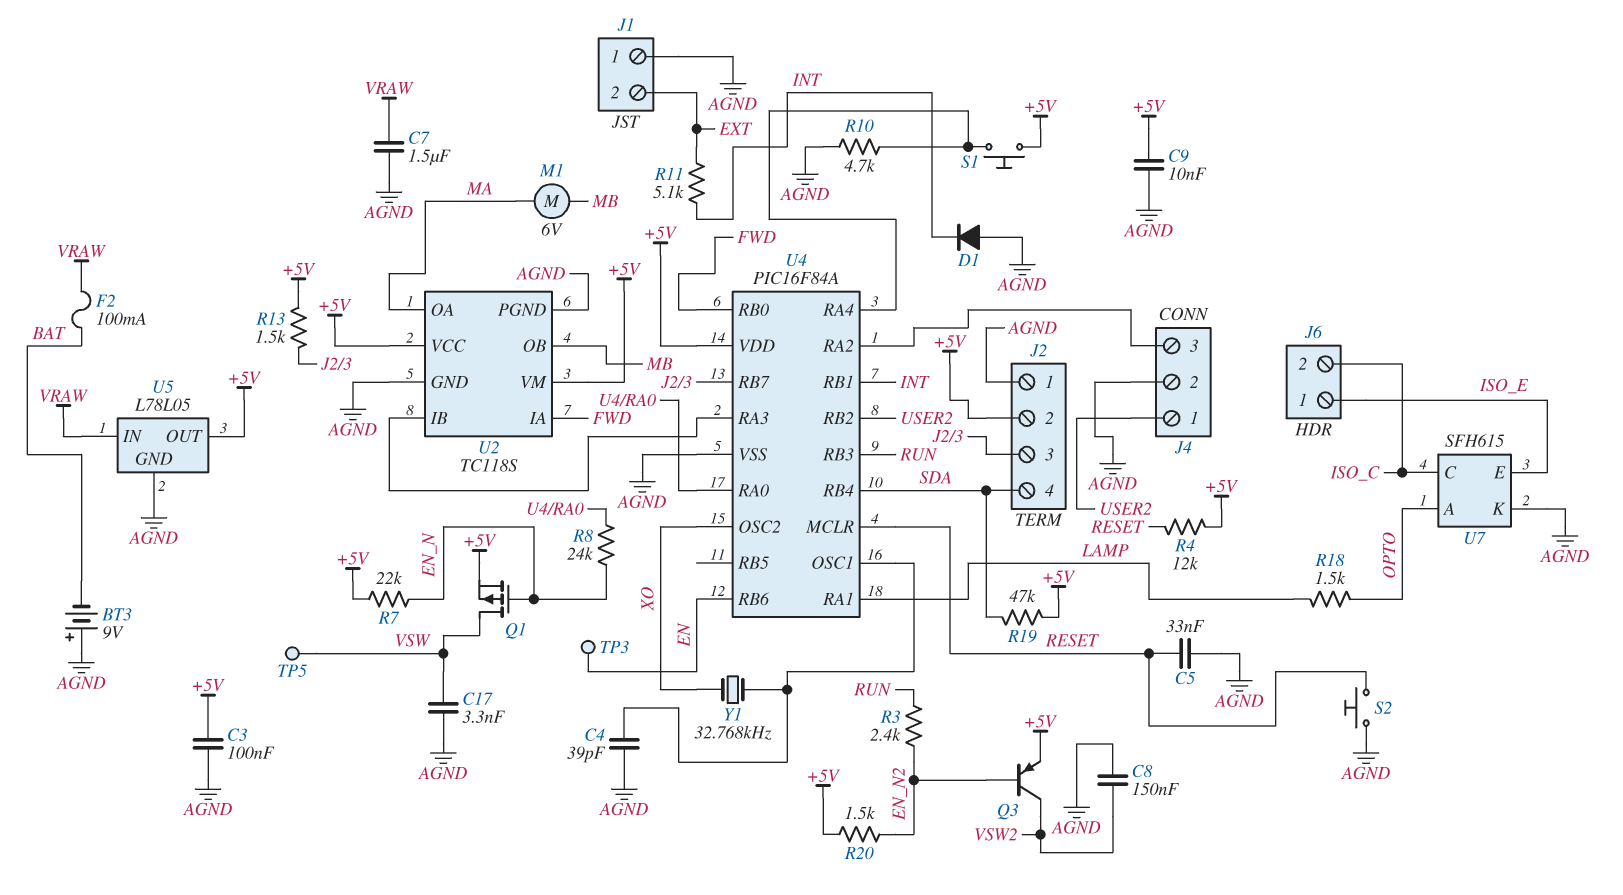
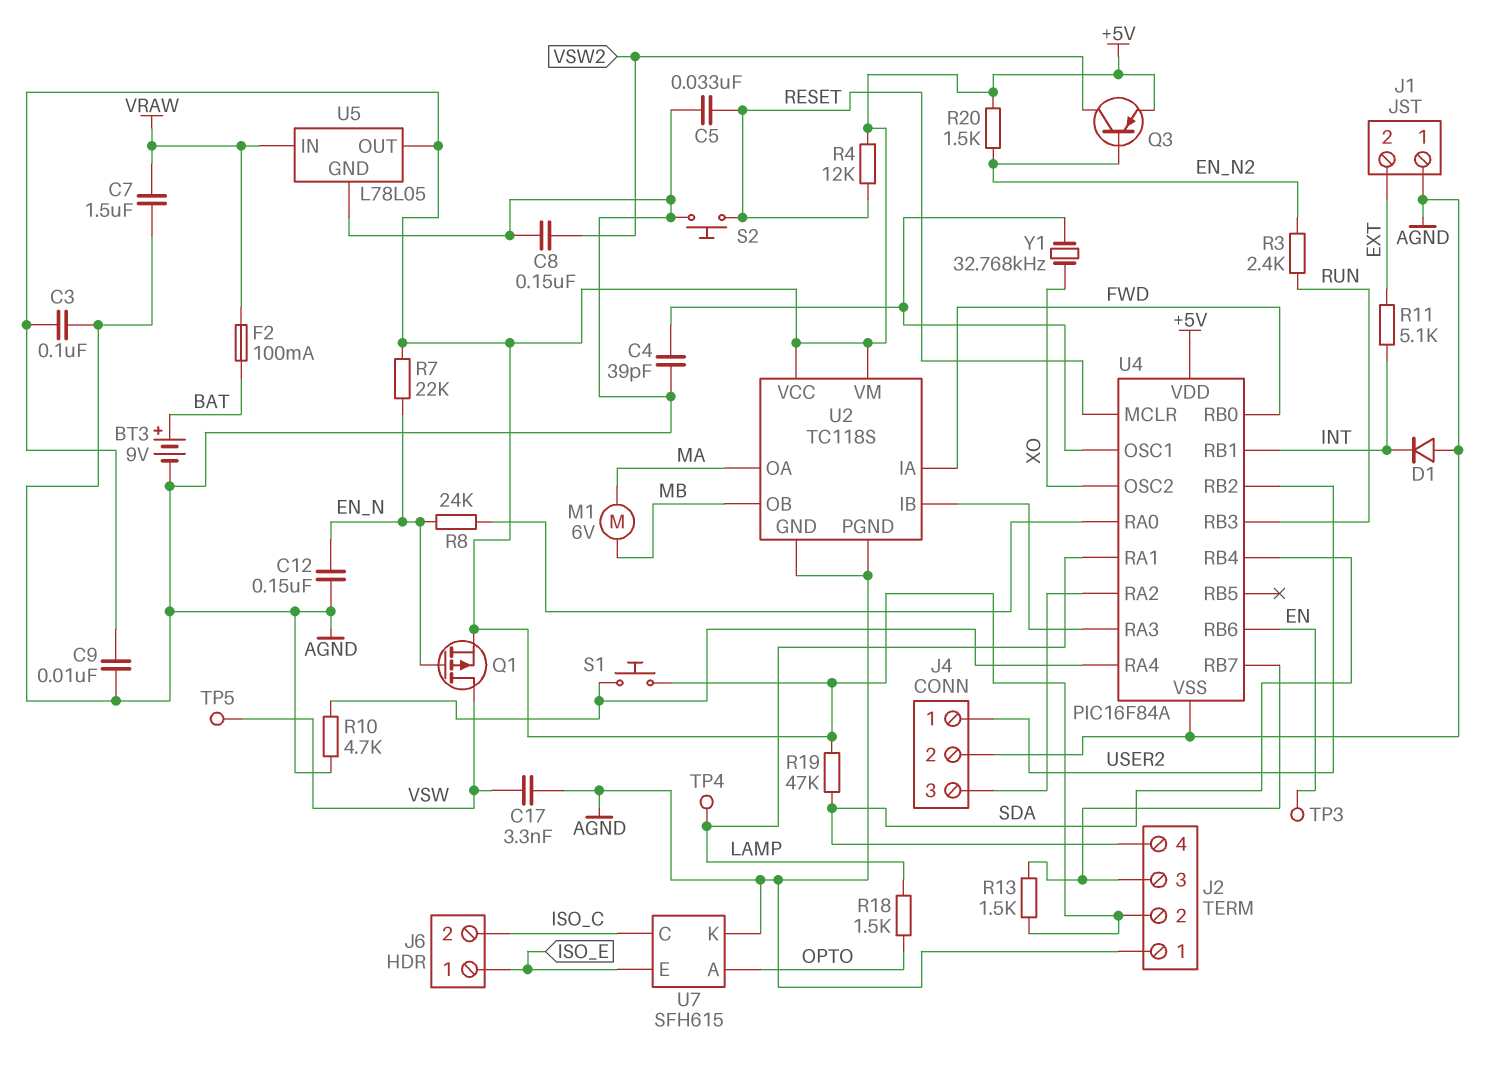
BT3: 9V (plus AGND, minus BAT) -> 9V (plus BAT, minus AGND)
C12: none -> 150nF (AGND, EN_N)
TP4: none -> test point (LAMP)

